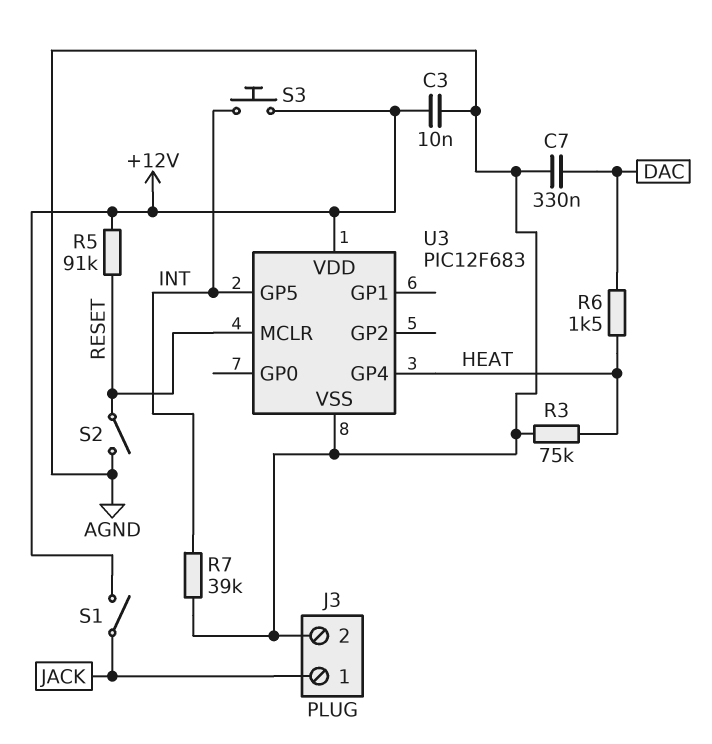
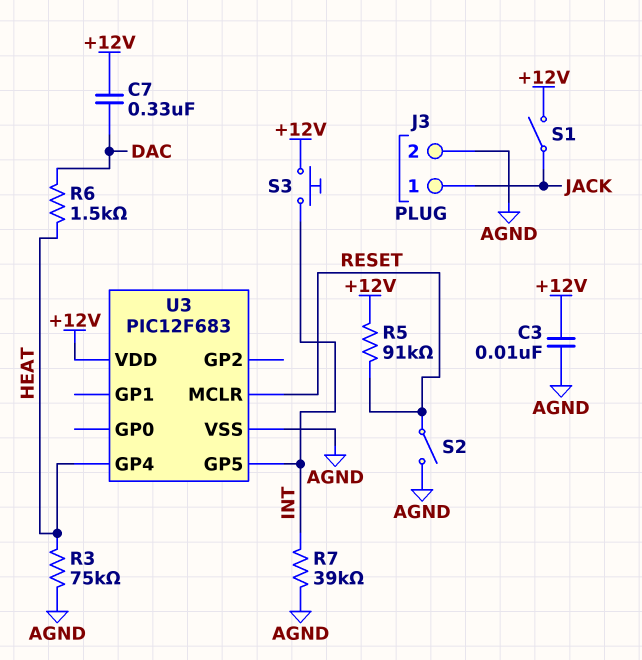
C7: 330nF (AGND, DAC) -> 330nF (+12V, DAC)

